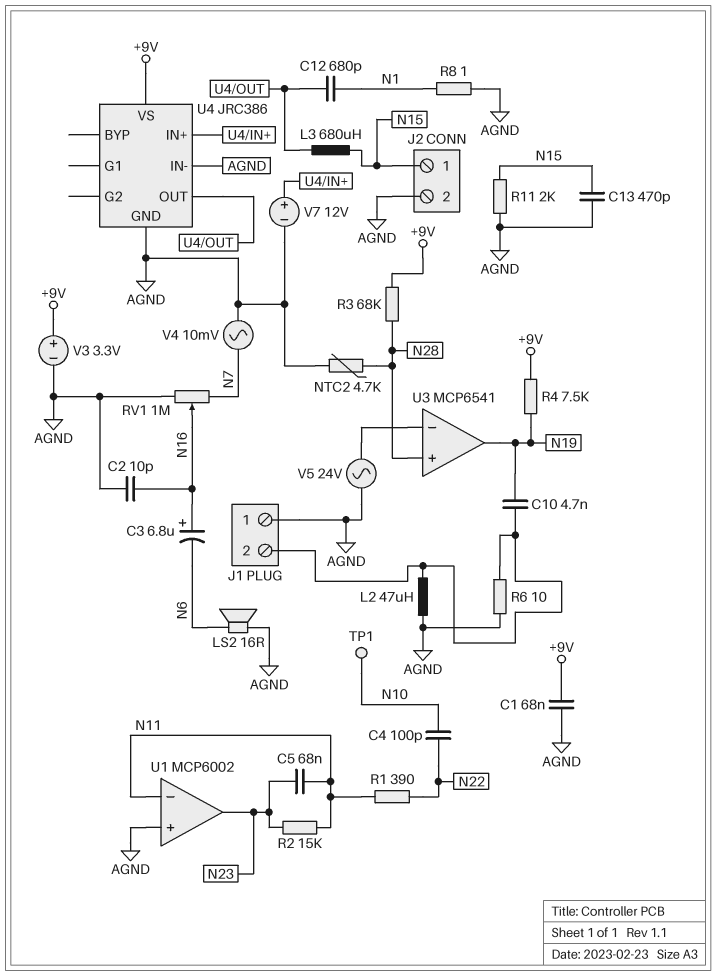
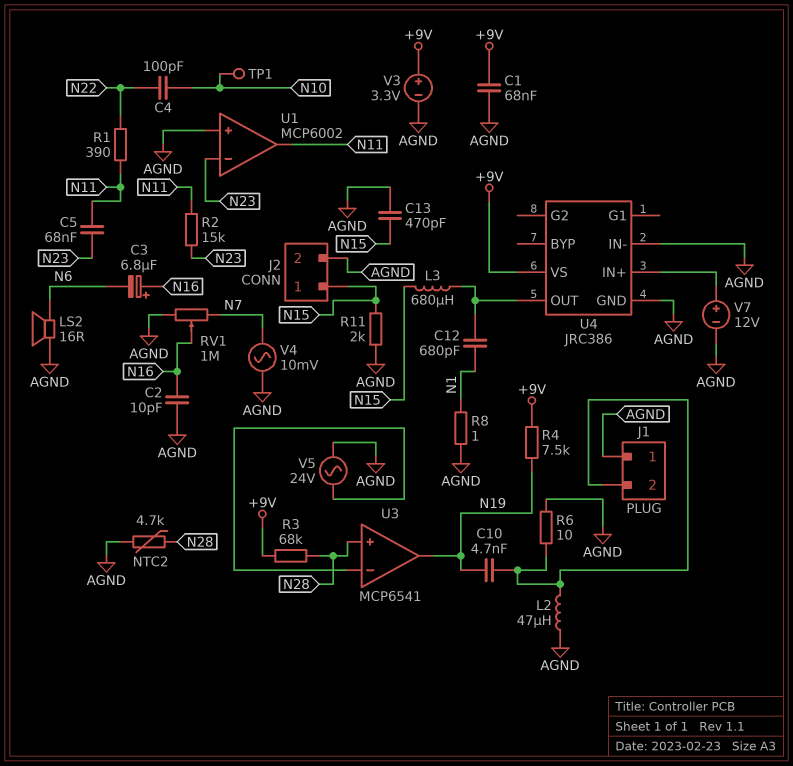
U1 pin in-: N11 -> N23
U1 pin out: N23 -> N11

